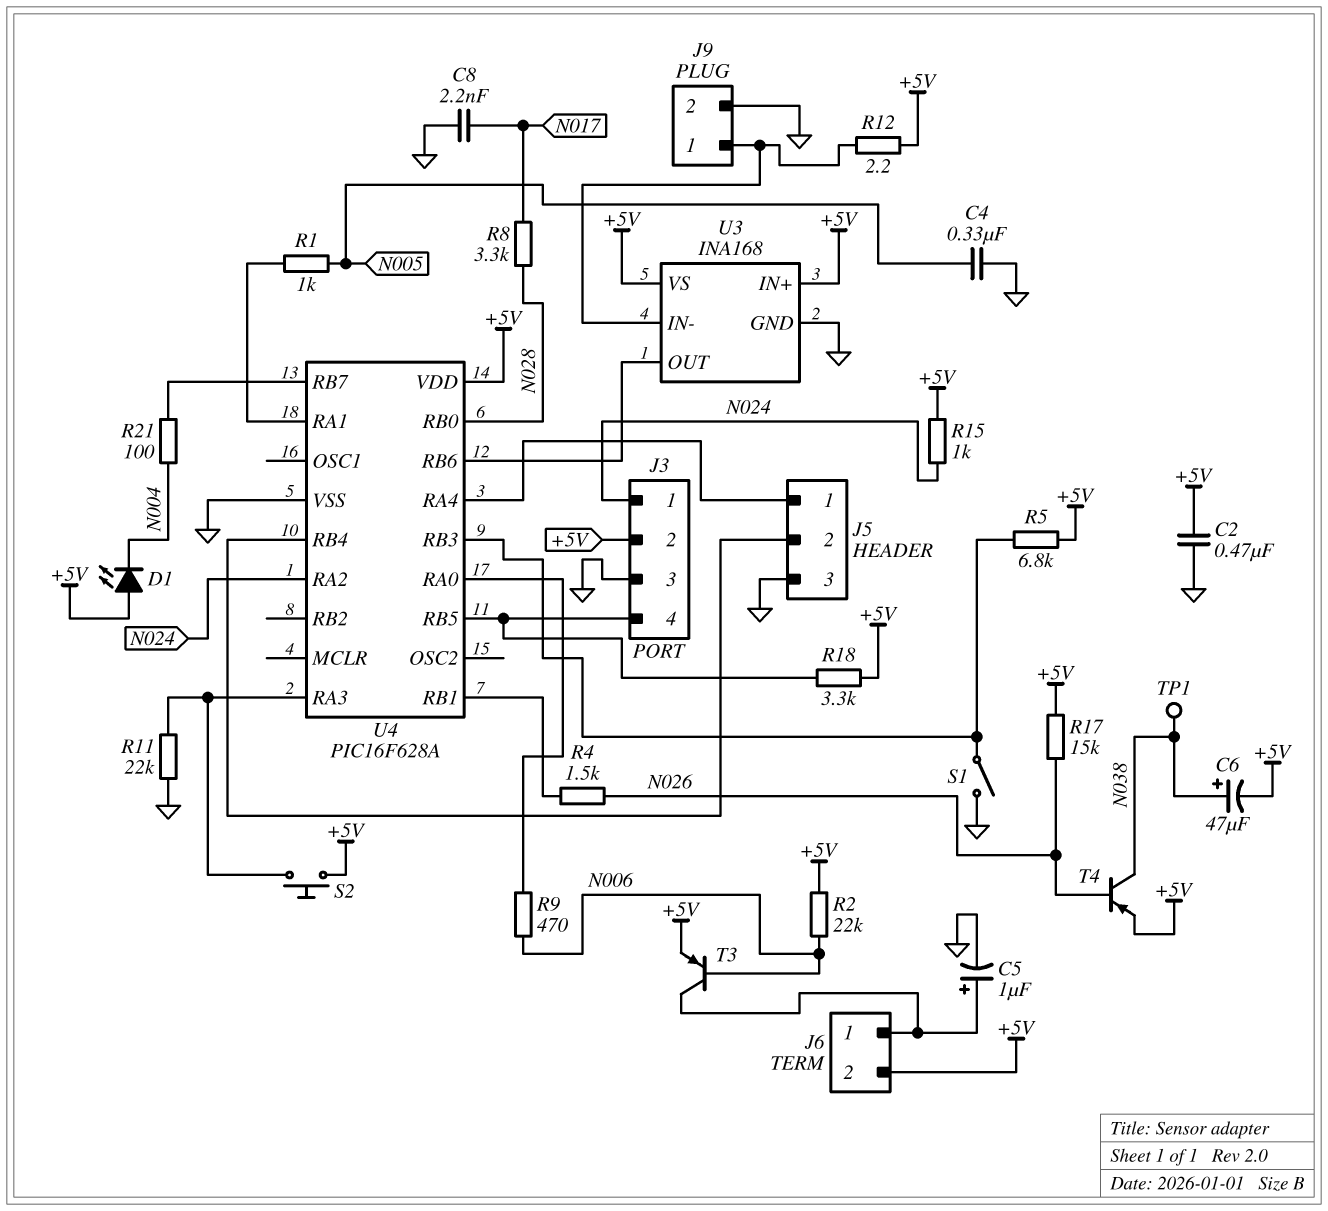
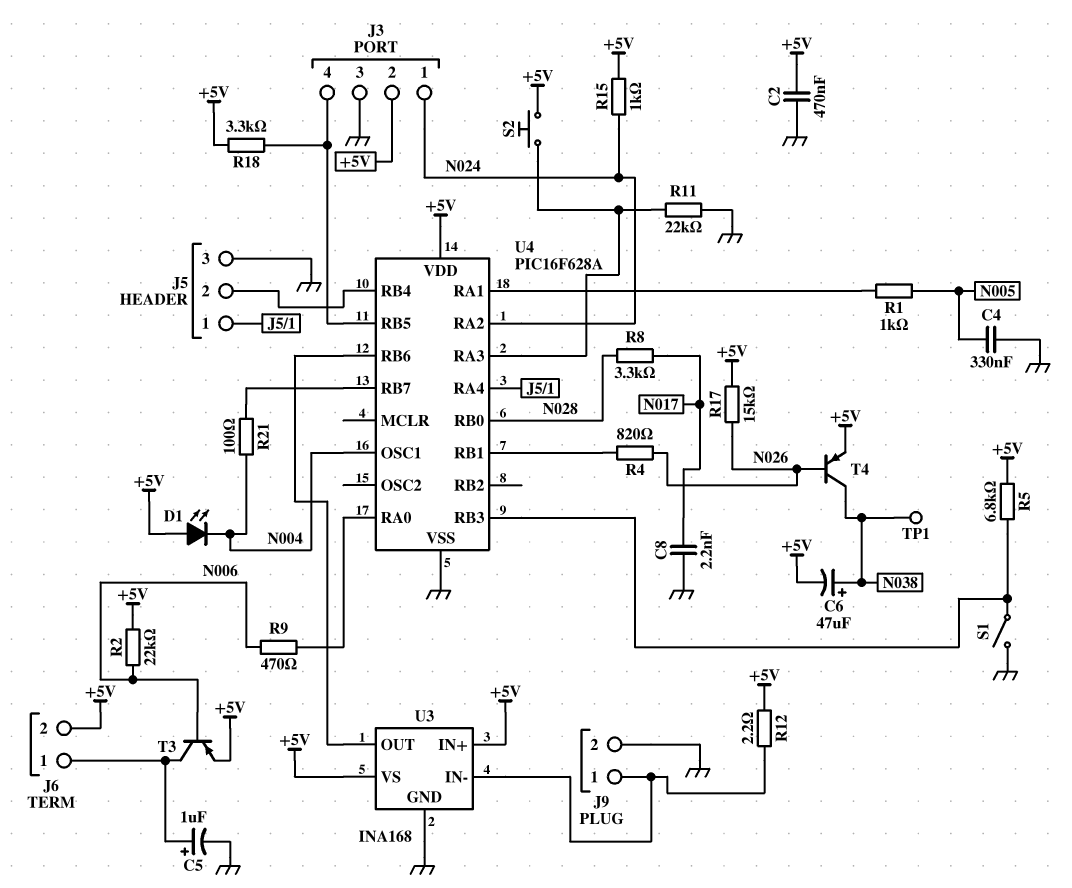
R4: 1.5k (N026, U4/RB1) -> 820 (N026, U4/RB1)
U4 pin OSC1: none -> N004

